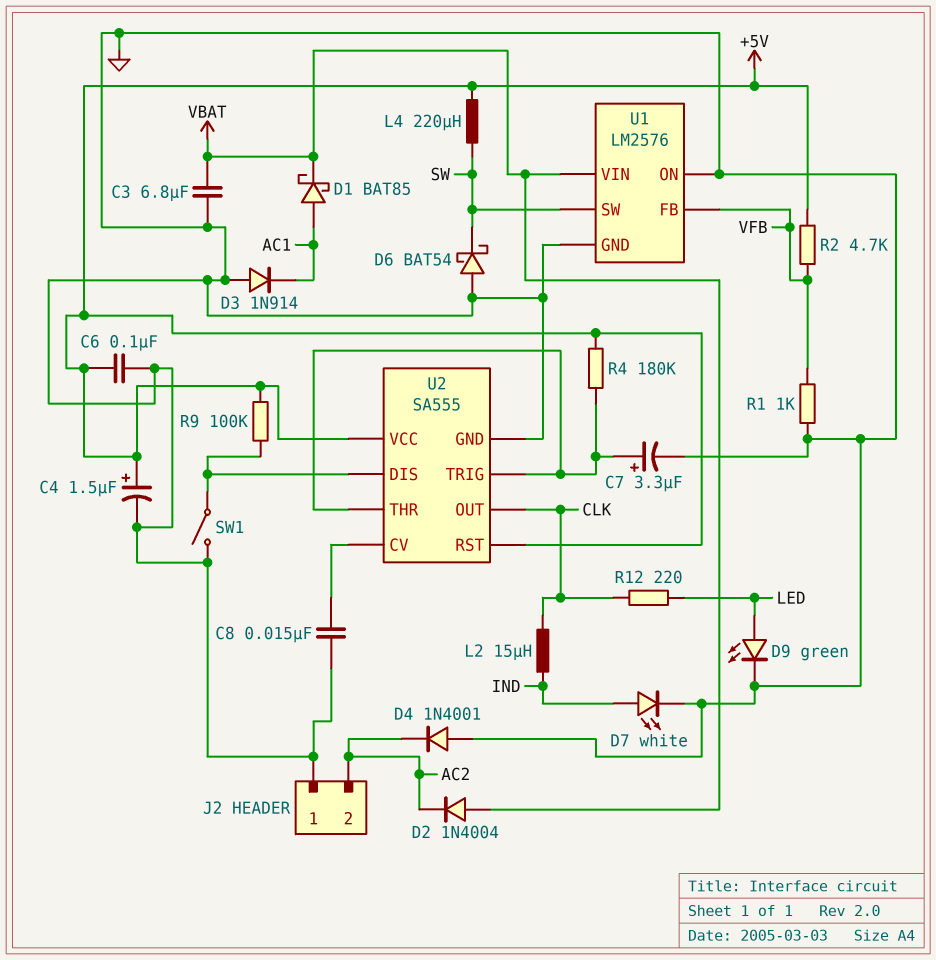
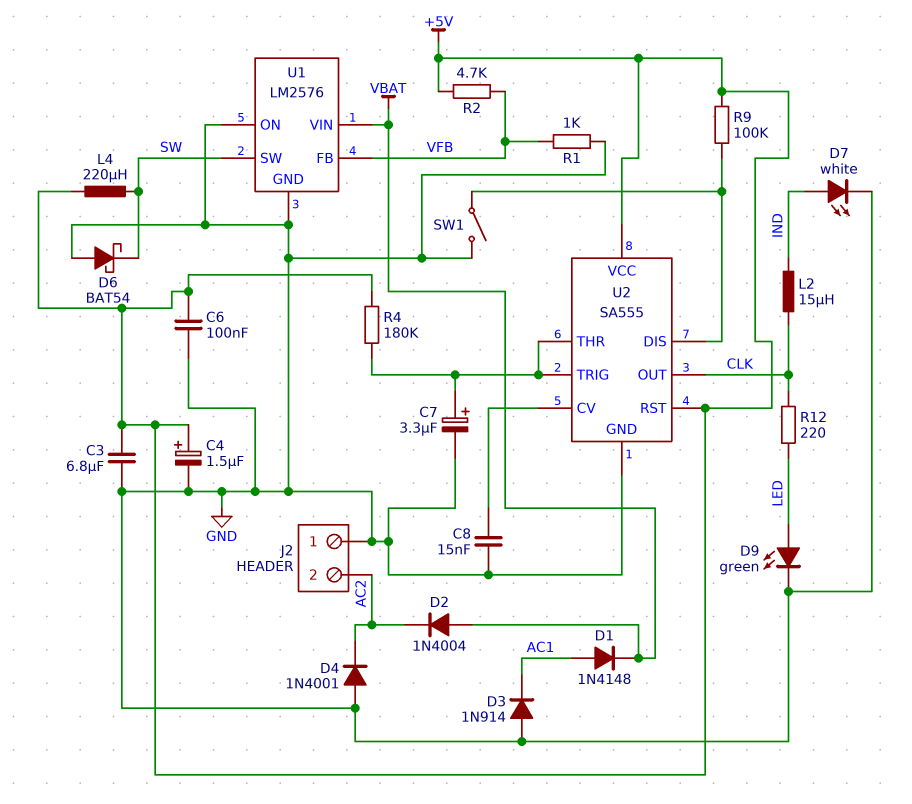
C3: 6.8uF (GND, VBAT) -> 6.8uF (+5V, GND)
D1: schottky BAT85 (A AC1, K VBAT) -> diode 1N4148 (A AC1, K VBAT)

